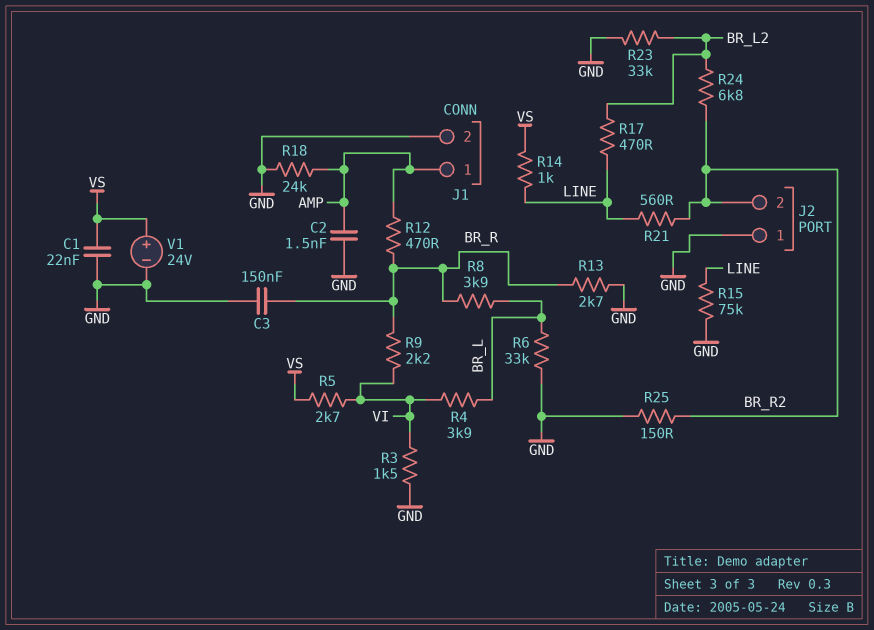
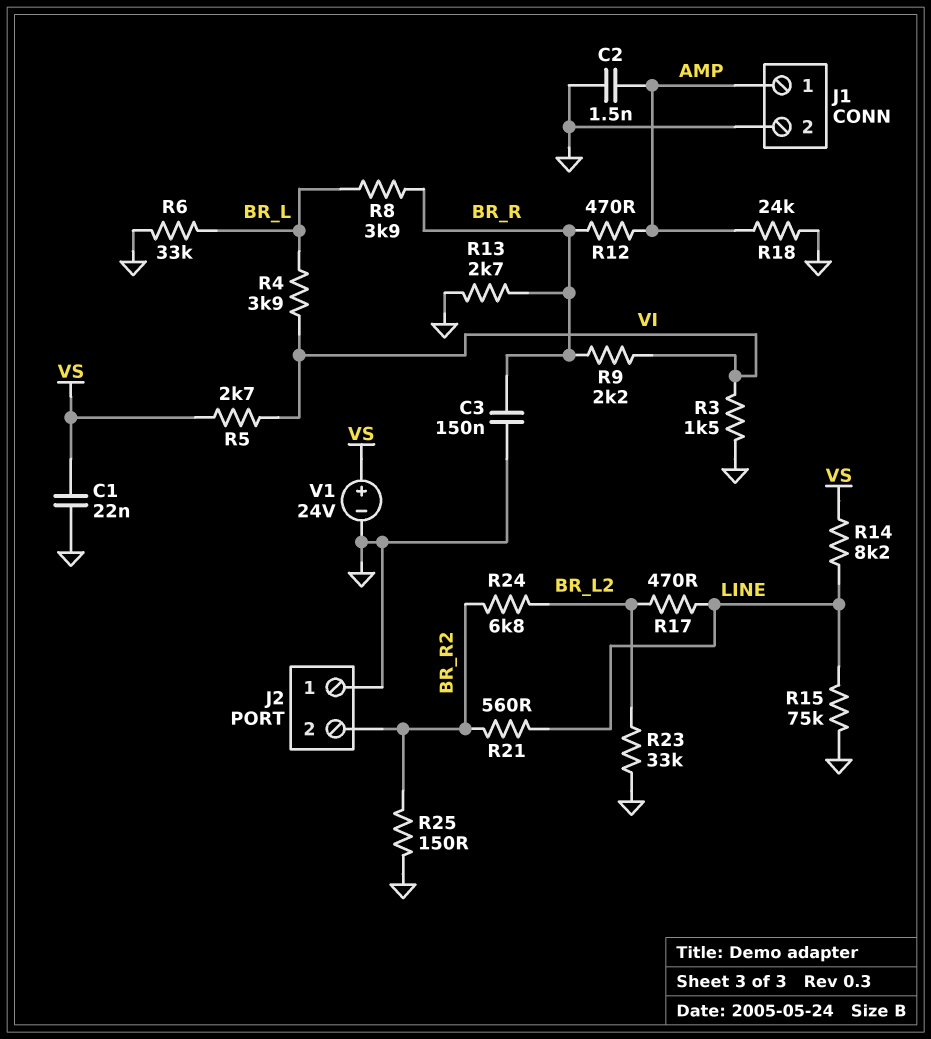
R14: 1k (LINE, VS) -> 8.2k (LINE, VS)

